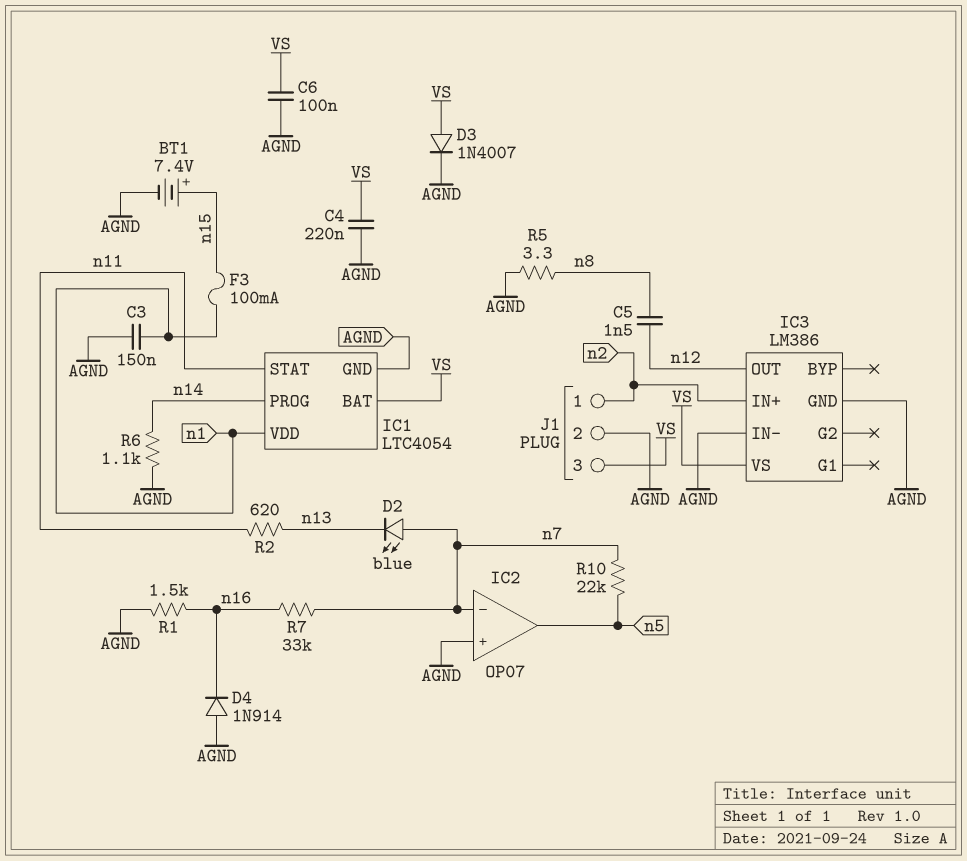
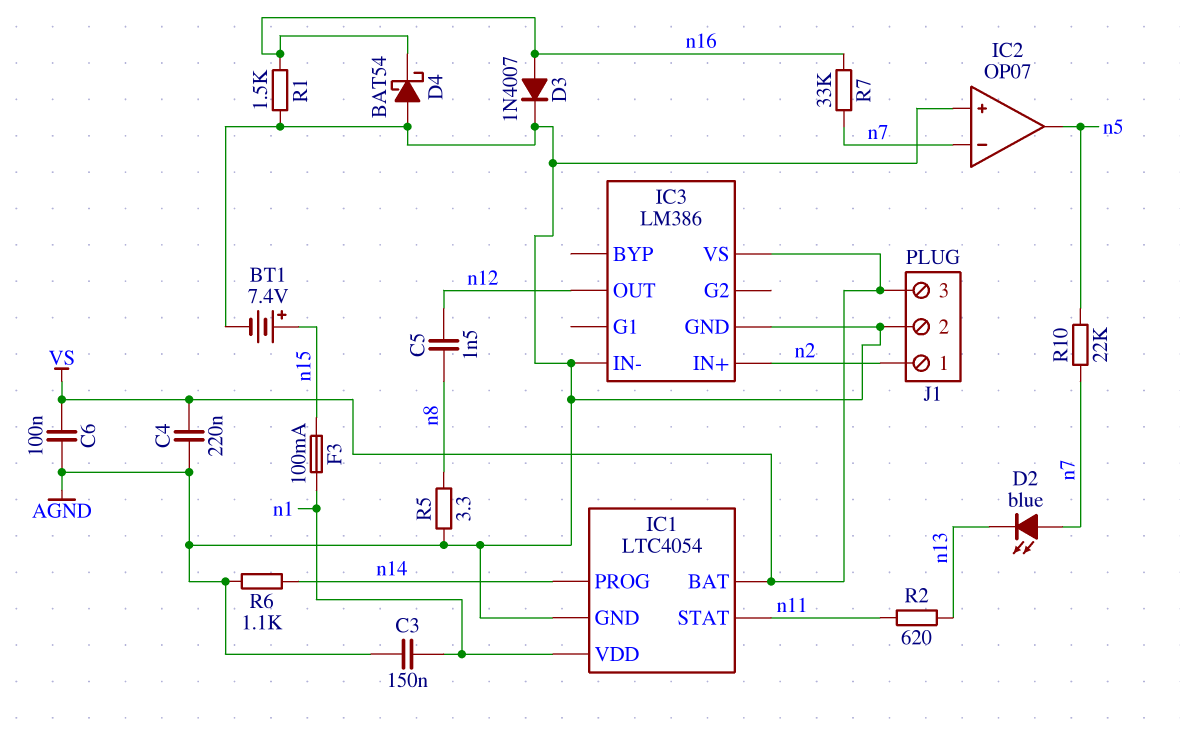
D3: diode 1N4007 (A VS, K AGND) -> diode 1N4007 (A n16, K AGND)
D4: diode 1N914 (A AGND, K n16) -> schottky BAT54 (A AGND, K n16)

